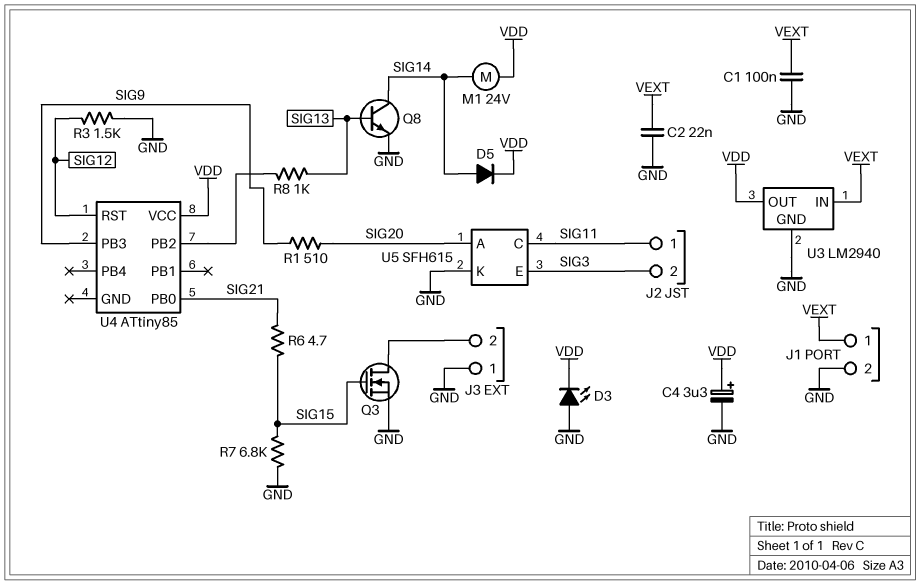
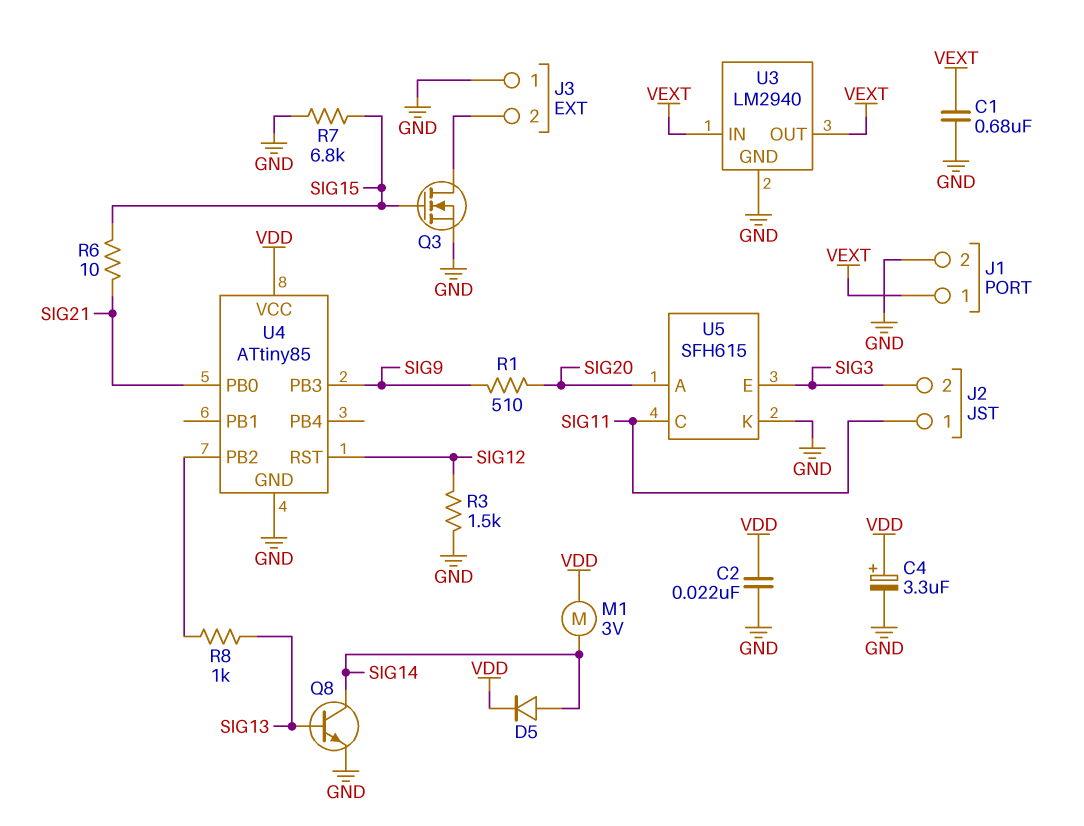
C1: 100nF (GND, VEXT) -> 680nF (GND, VEXT)
C2: 22nF (GND, VEXT) -> 22nF (GND, VDD)
D3: LED (A GND, K VDD) -> none
M1: motor 24V (SIG14, VDD) -> motor 3V (SIG14, VDD)
R6: 4.7 (SIG15, SIG21) -> 10 (SIG15, SIG21)
U3 pin OUT: VDD -> VEXT
U4 pin GND: none -> GND

